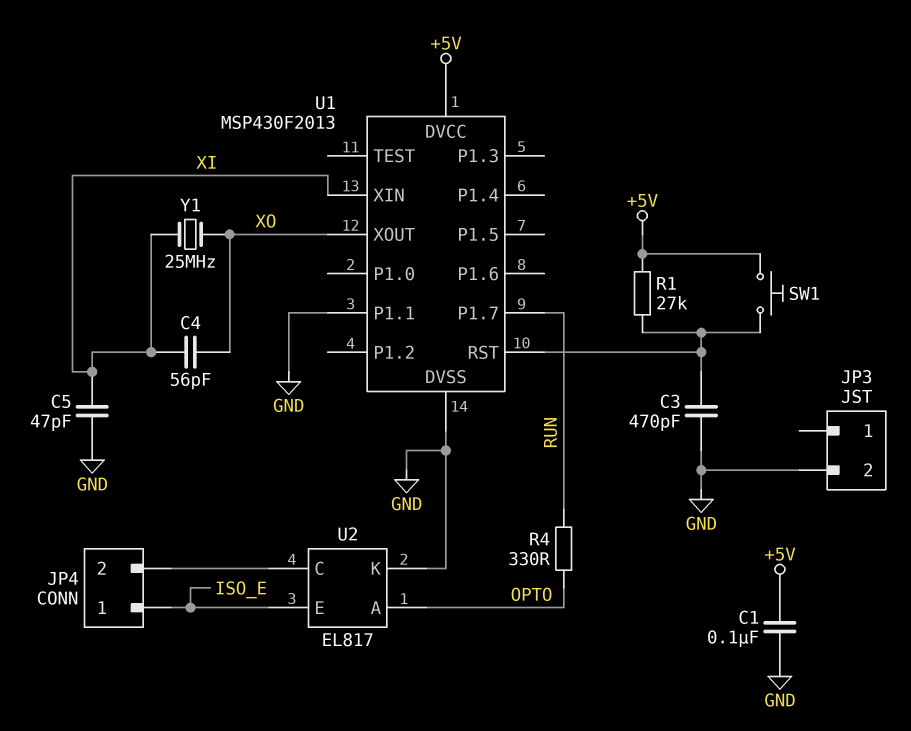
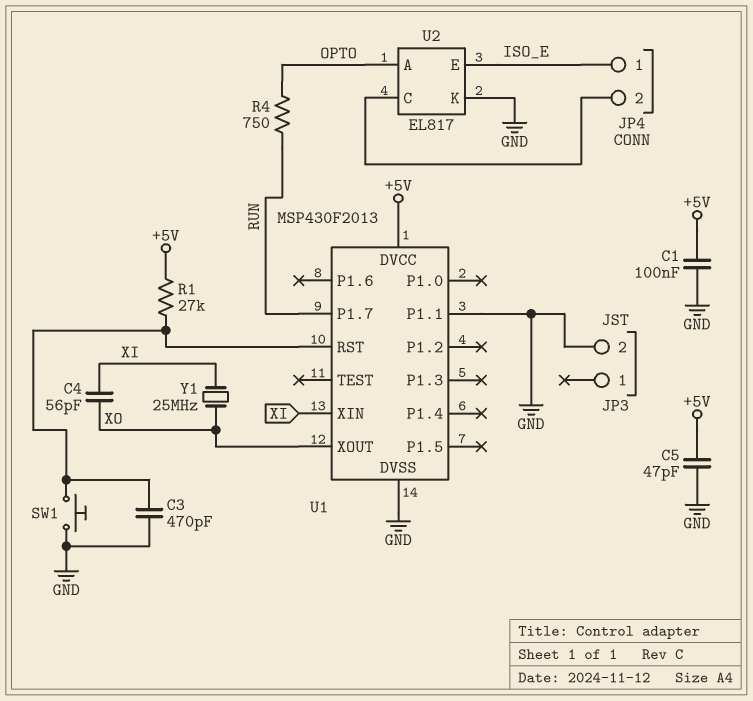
C5: 47pF (GND, XI) -> 47pF (+5V, GND)
R4: 330 (OPTO, RUN) -> 750 (OPTO, RUN)
SW1: button (+5V, U1/RST) -> button (GND, U1/RST)

